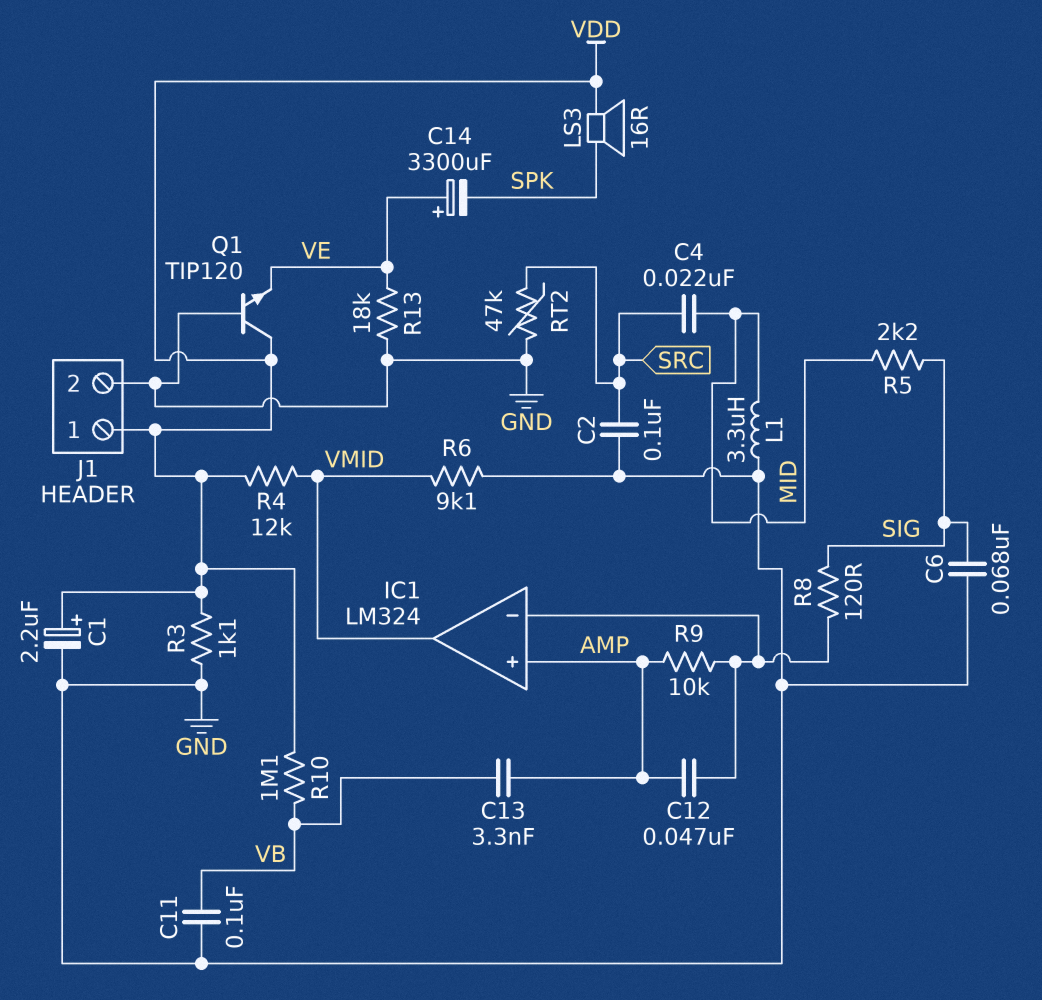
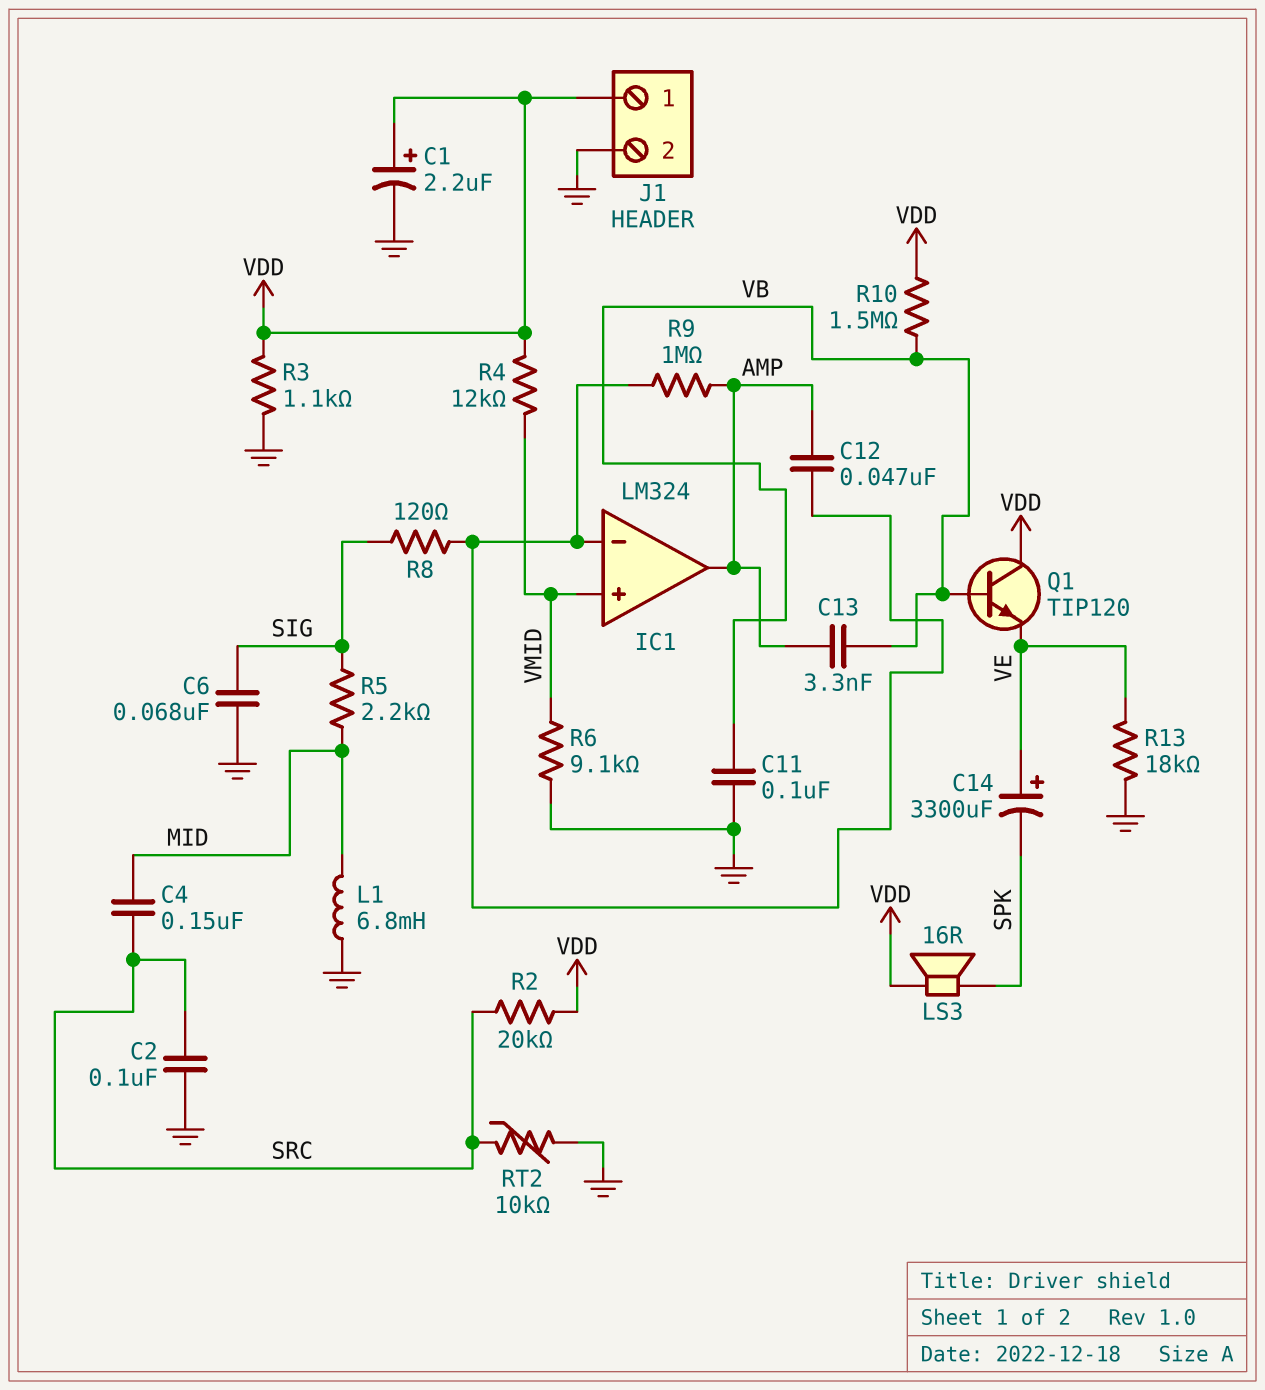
C4: 22nF (MID, SRC) -> 150nF (MID, SRC)
IC1 pin in+: AMP -> VMID
IC1 pin out: VMID -> AMP
L1: 3.3uH (GND, MID) -> 6.8mH (GND, MID)
Q1: NPN TIP120 (B GND, C VDD, E VE) -> NPN TIP120 (B VB, C VDD, E VE)
R2: none -> 20k (SRC, VDD)
R9: 10k (AMP, IC1/in-) -> 1M (AMP, IC1/in-)
R10: 1.1M (VB, VDD) -> 1.5M (VB, VDD)
RT2: 47k (GND, SRC) -> 10k (GND, SRC)

